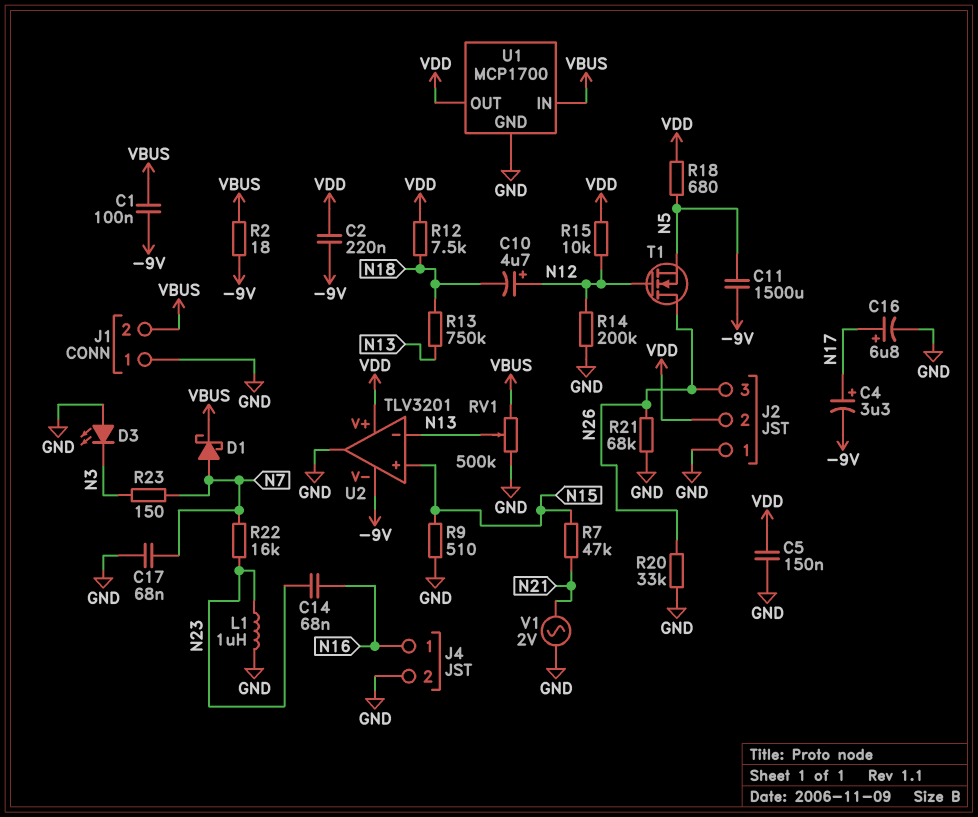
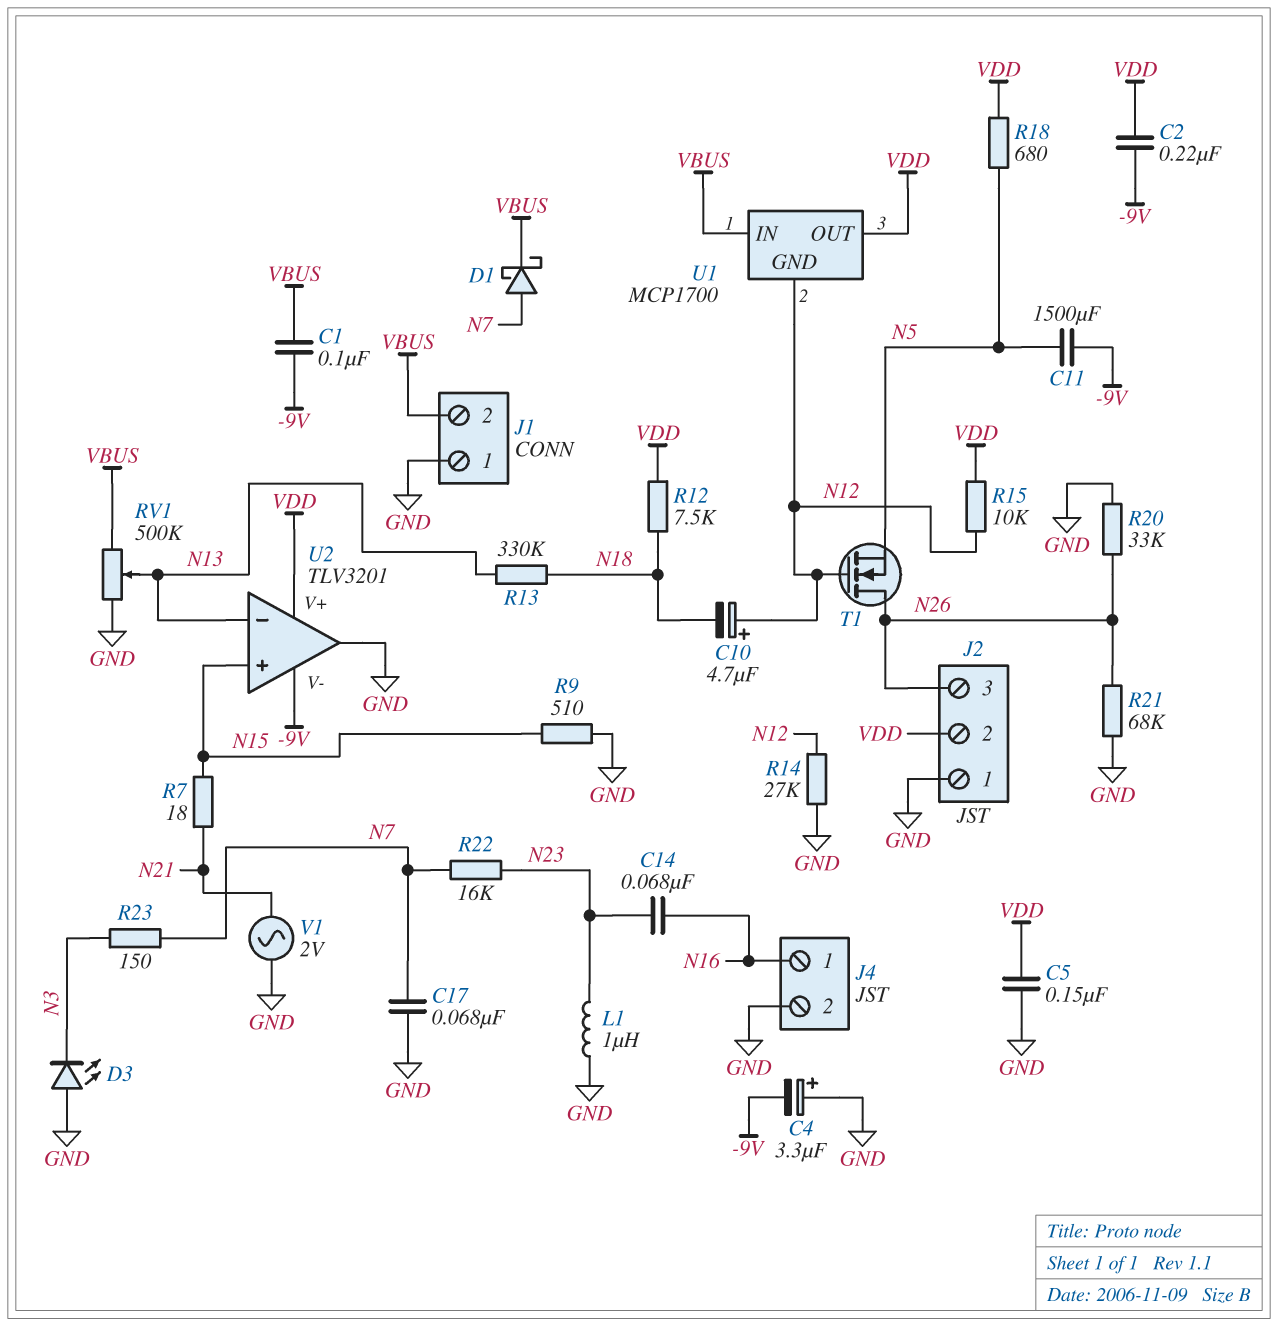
C4: 3.3uF (plus N17, minus -9V) -> 3.3uF (plus GND, minus -9V)
C16: 6.8uF (plus N17, minus GND) -> none
R2: 18 (-9V, VBUS) -> none
R7: 47k (N15, N21) -> 18 (N15, N21)
R13: 750k (N13, N18) -> 330k (N13, N18)
R14: 200k (GND, N12) -> 27k (GND, N12)
U1 pin GND: GND -> N12

